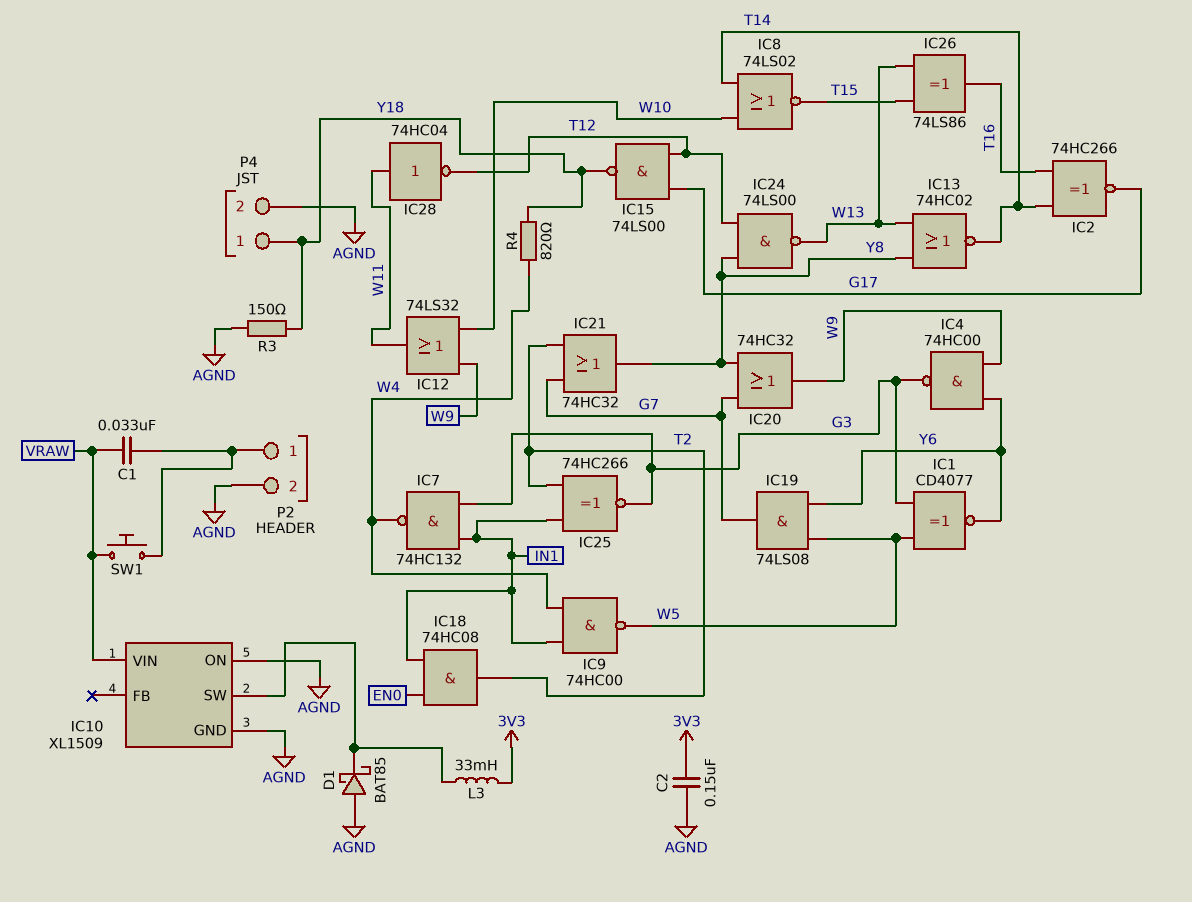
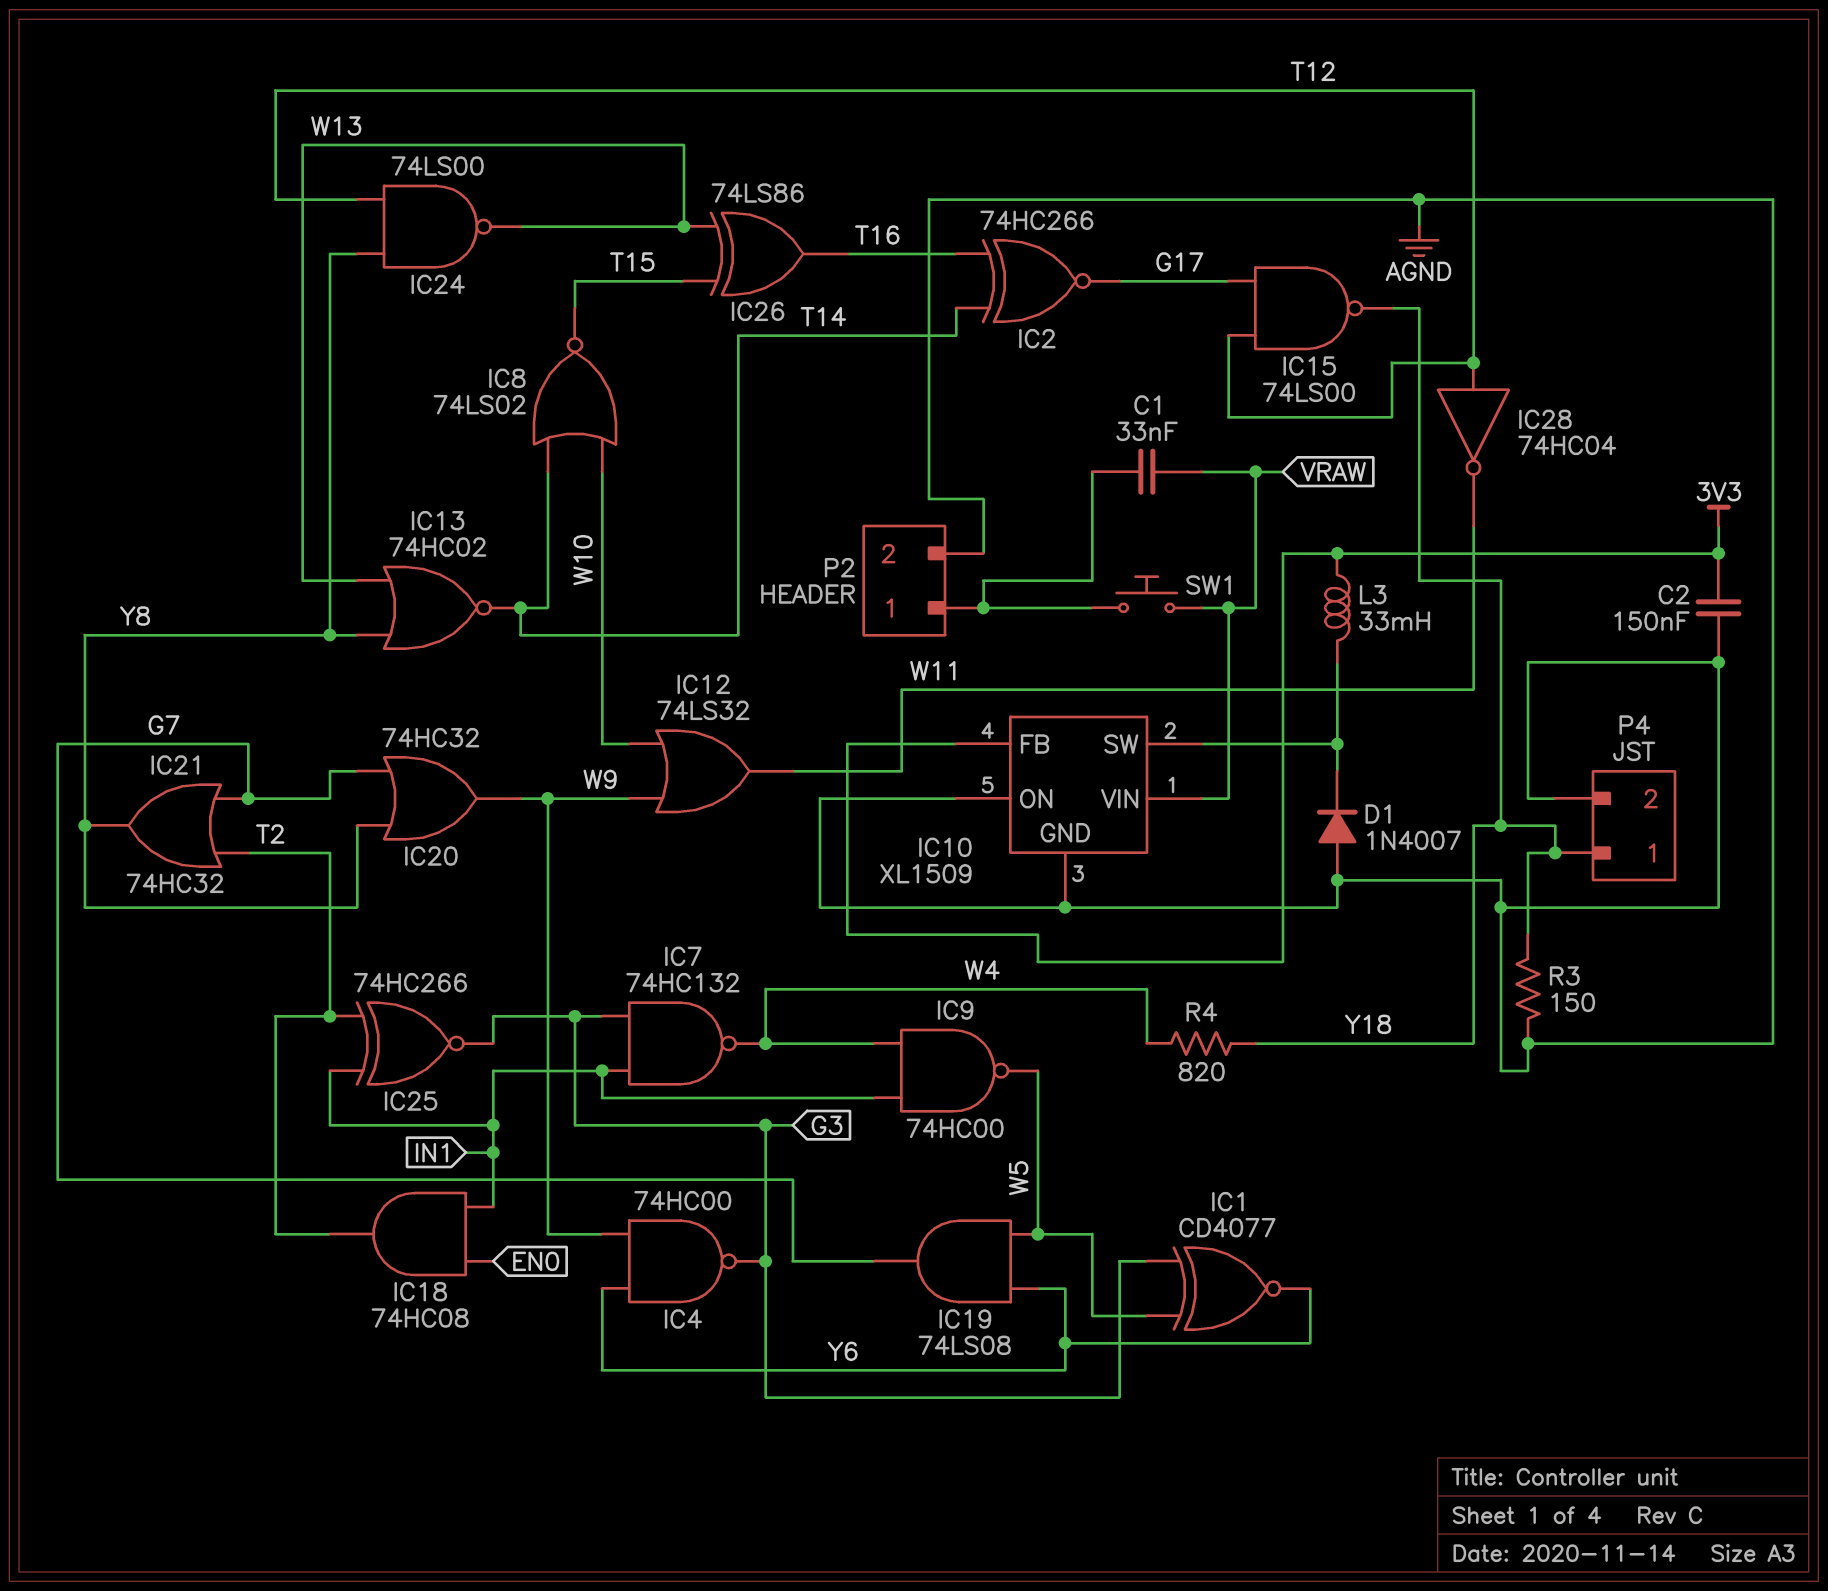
D1: schottky BAT85 (A AGND, K IC10/SW) -> diode 1N4007 (A AGND, K IC10/SW)
IC10 pin FB: none -> 3V3
IC28: NOT 74HC04 (in W11, out T12) -> NOT 74HC04 (in T12, out W11)

